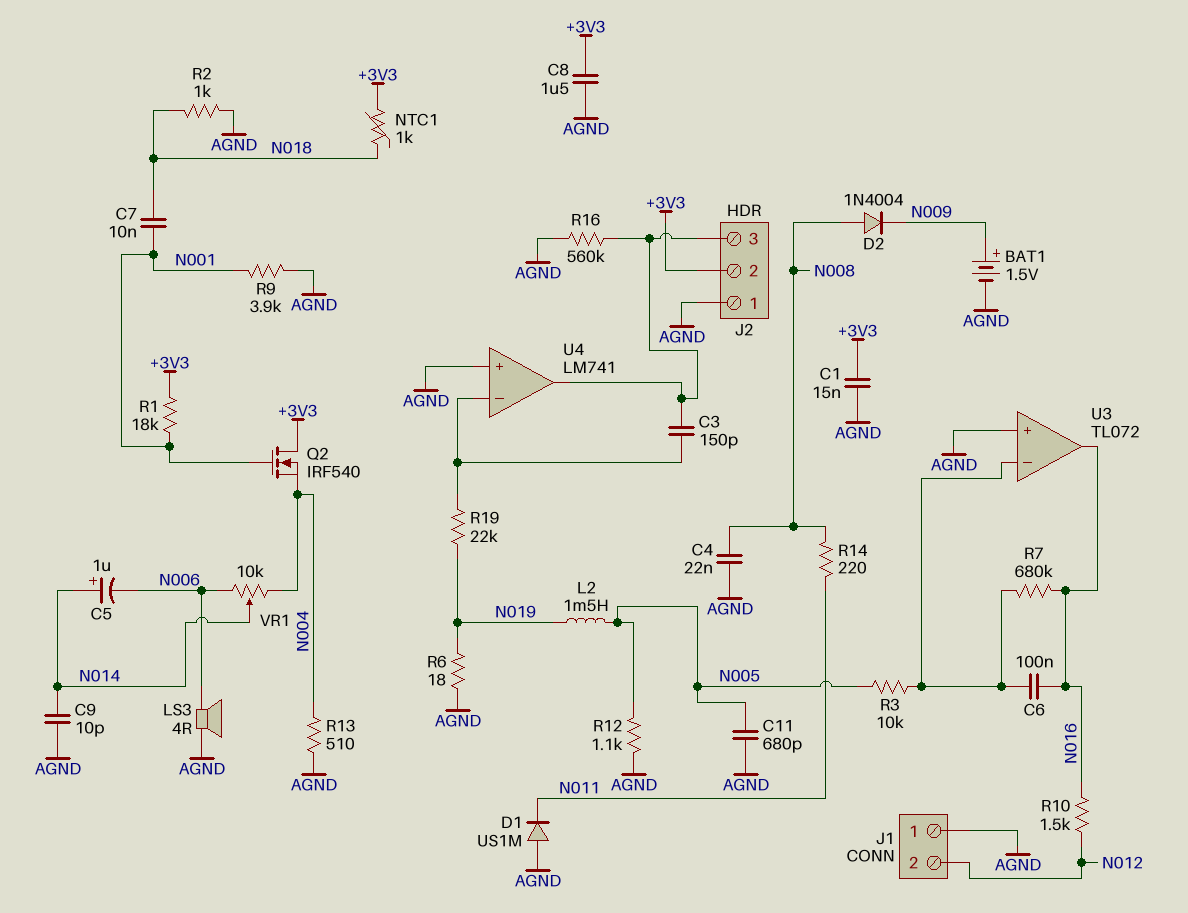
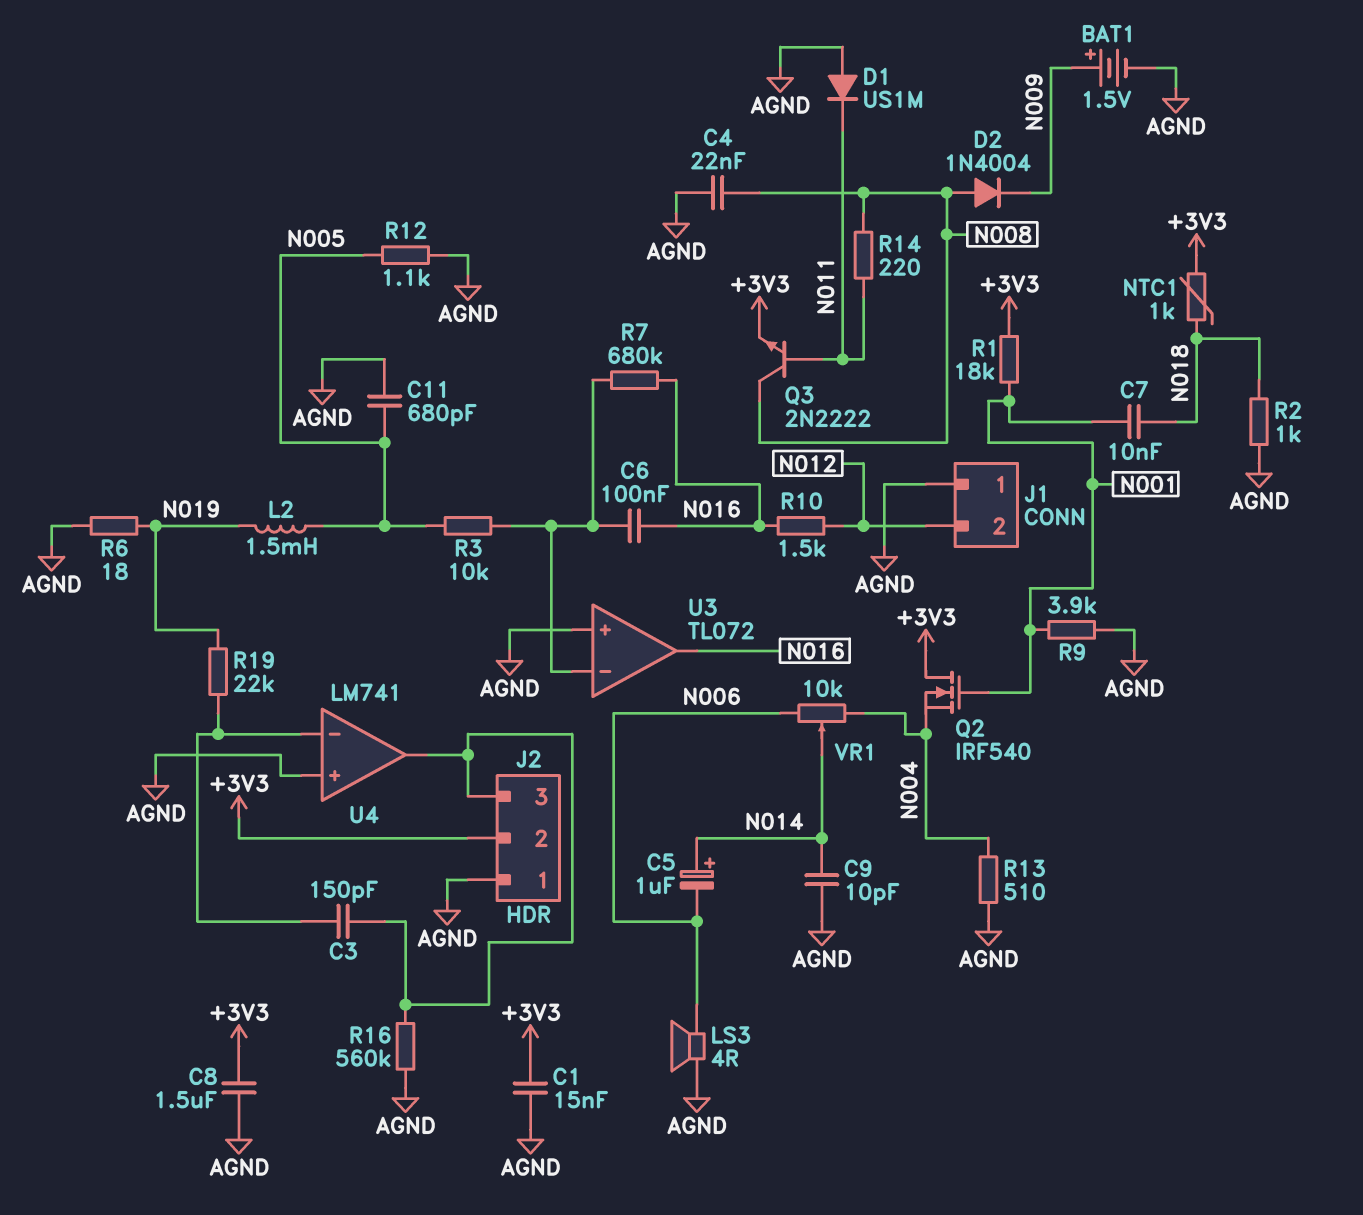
Q3: none -> NPN 2N2222 (B N011, C N008, E +3V3)

